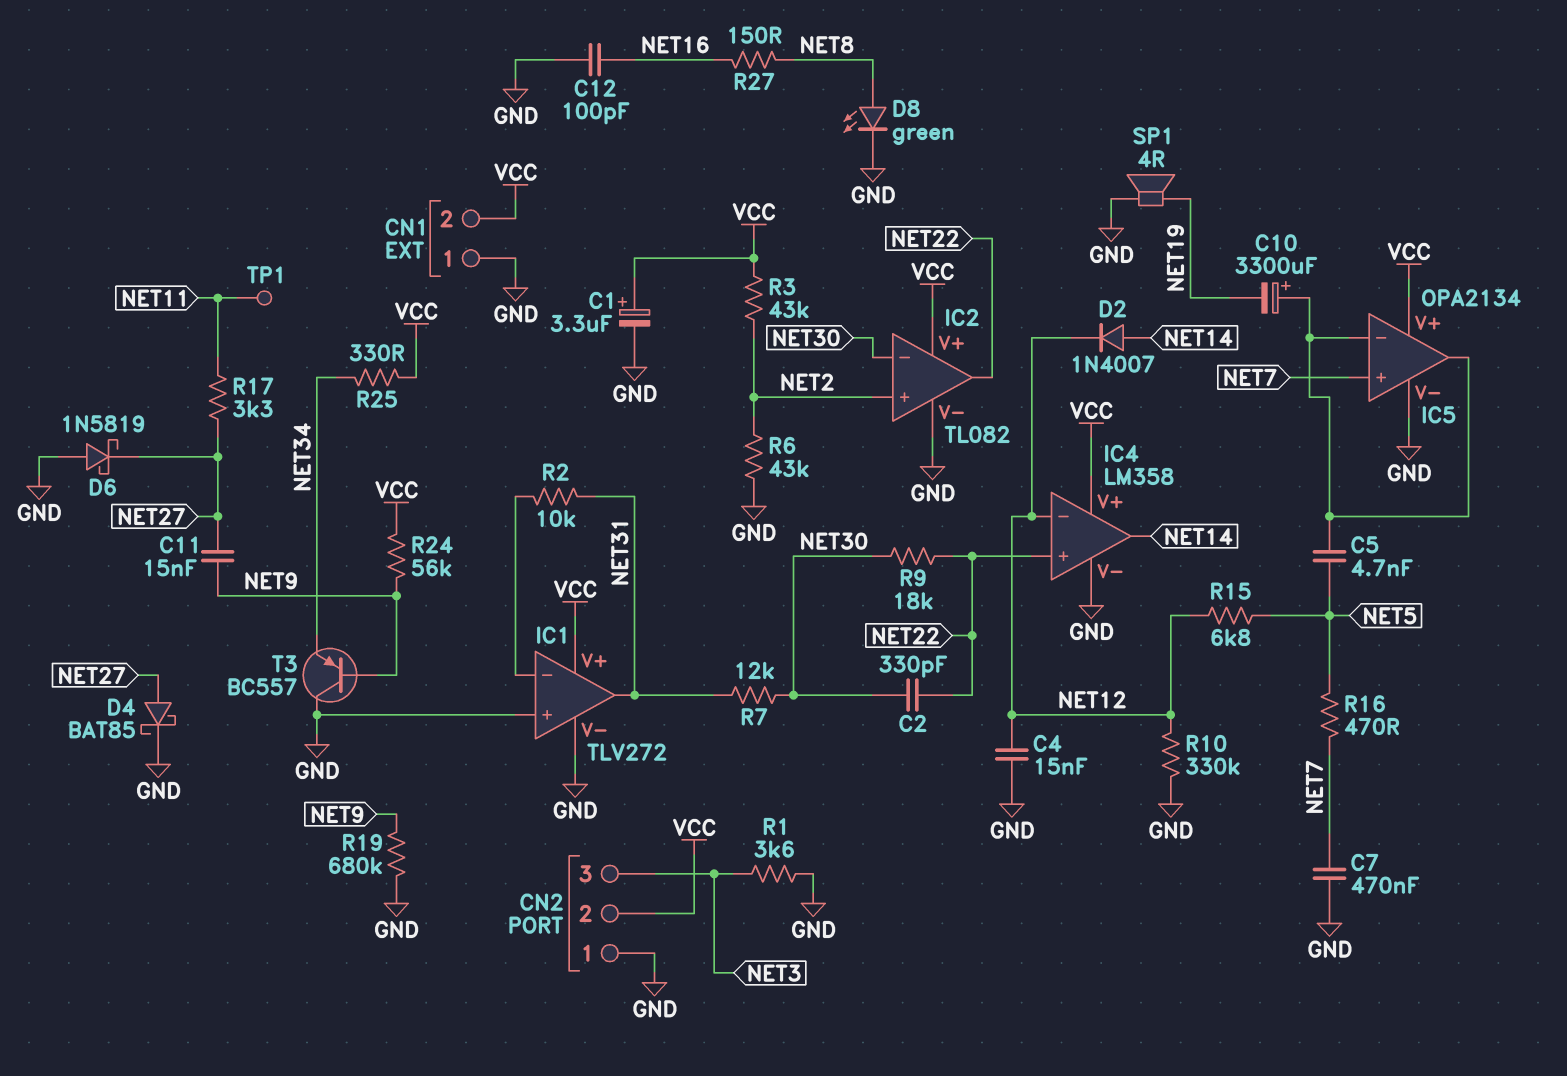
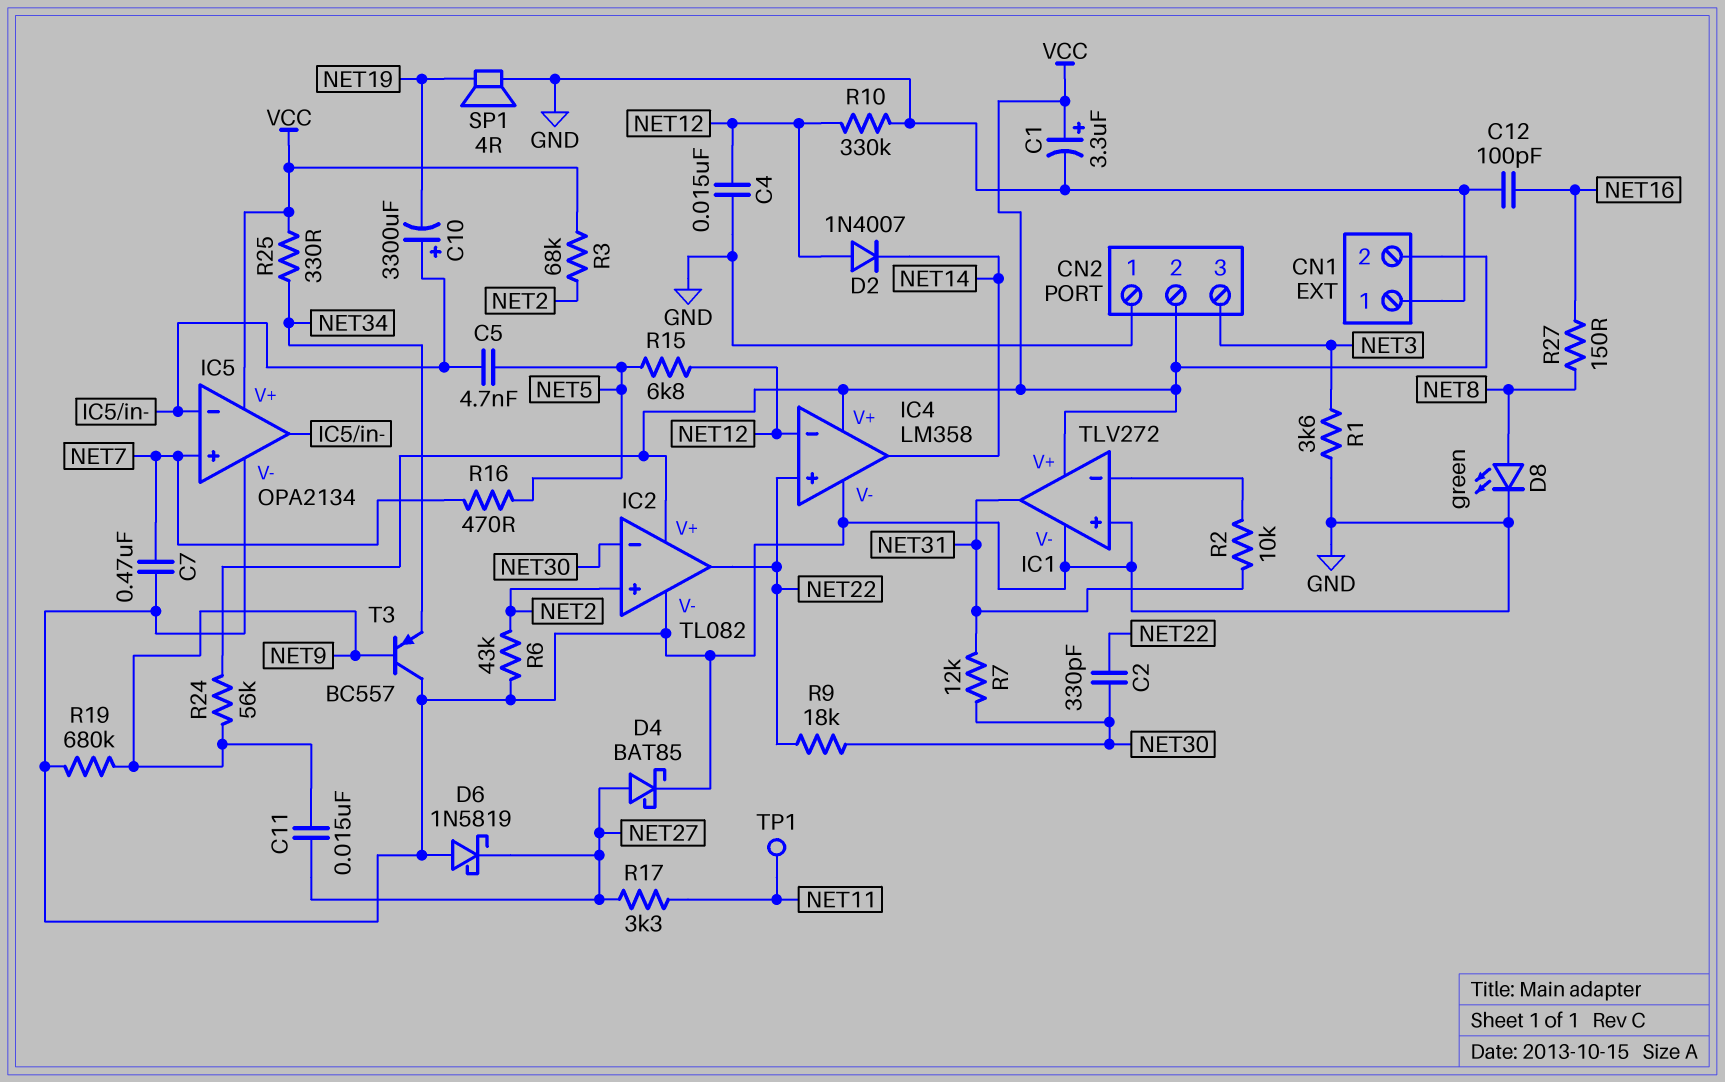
D2: diode 1N4007 (A NET14, K NET12) -> diode 1N4007 (A NET12, K NET14)
R3: 43k (NET2, VCC) -> 68k (NET2, VCC)

